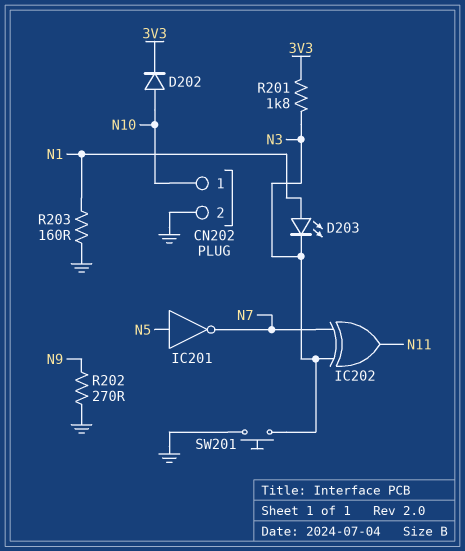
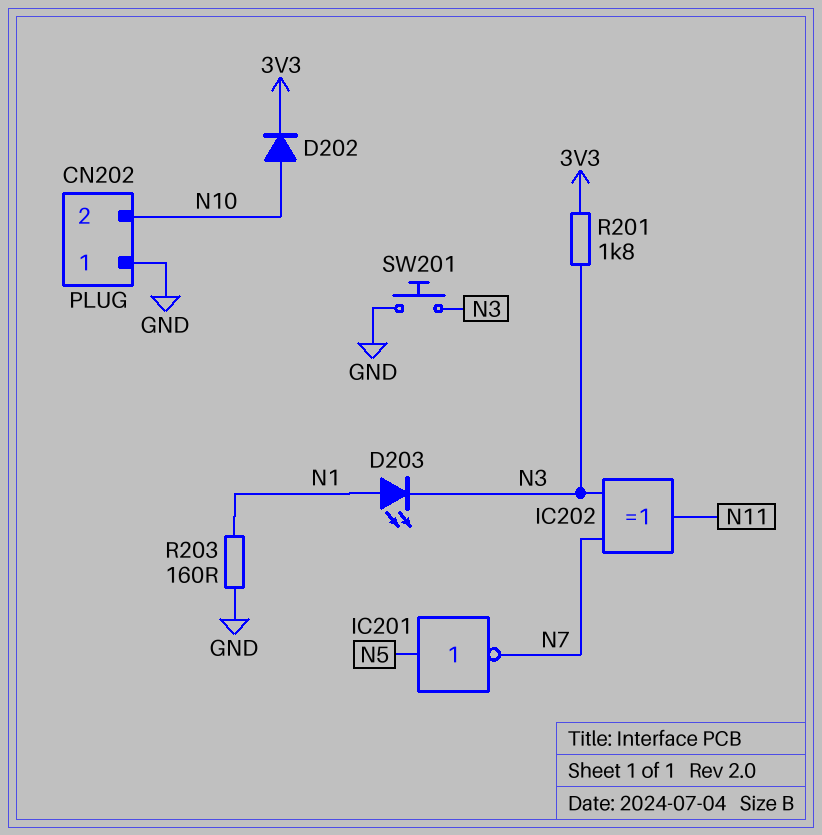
CN202 pin 1: N10 -> GND
CN202 pin 2: GND -> N10
R202: 270 (GND, N9) -> none

